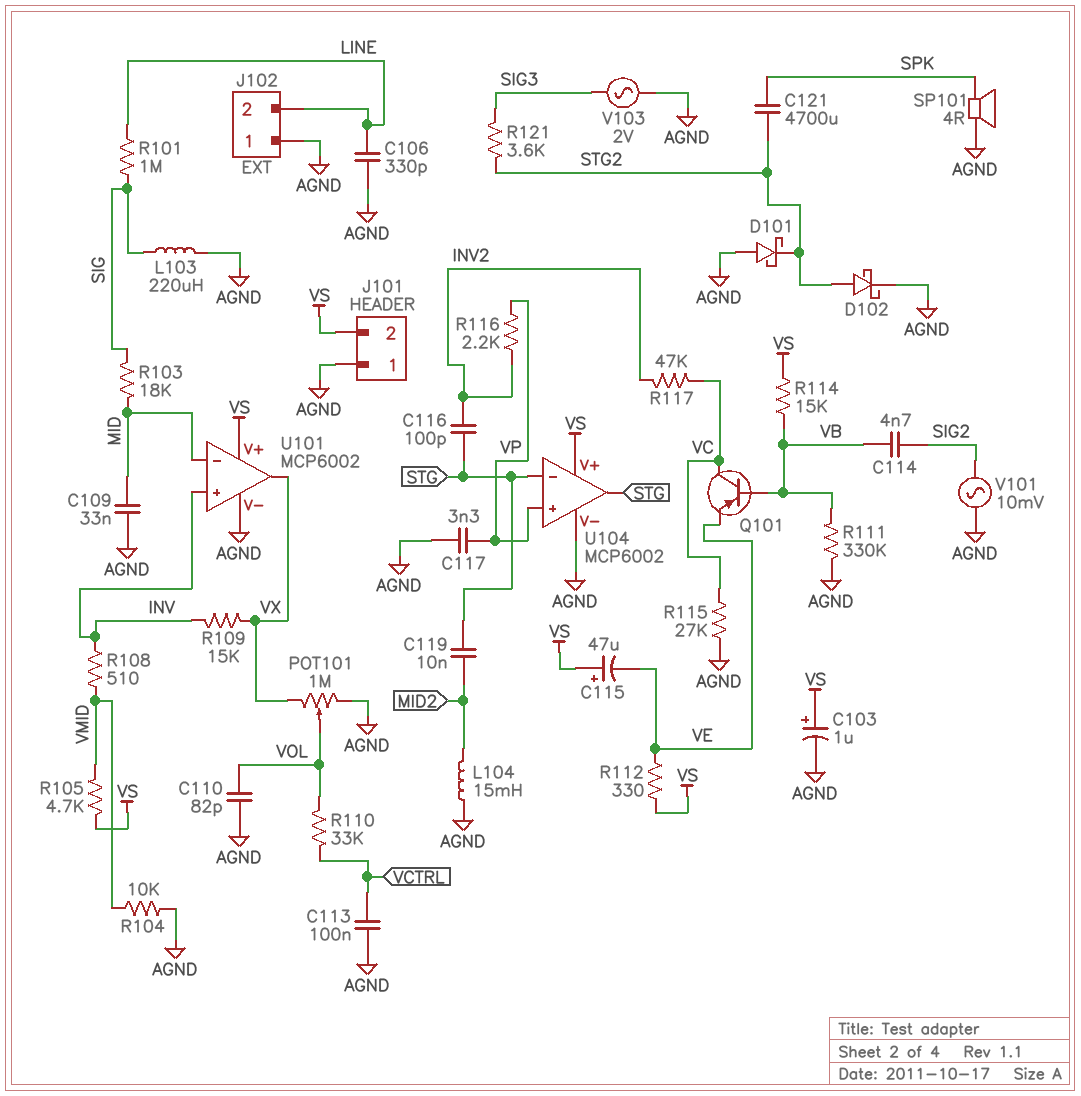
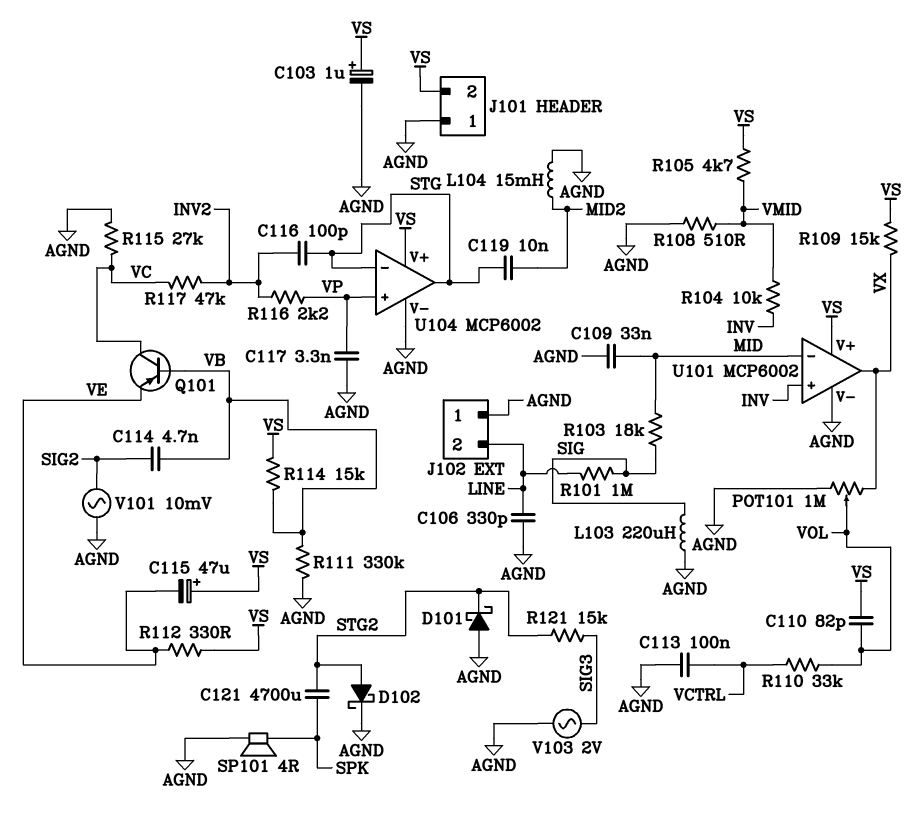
C110: 82pF (AGND, VOL) -> 82pF (VOL, VS)
R104: 10k (AGND, VMID) -> 10k (INV, VMID)
R108: 510 (INV, VMID) -> 510 (AGND, VMID)
R109: 15k (INV, VX) -> 15k (VS, VX)
R121: 3.6k (SIG3, STG2) -> 15k (SIG3, STG2)

